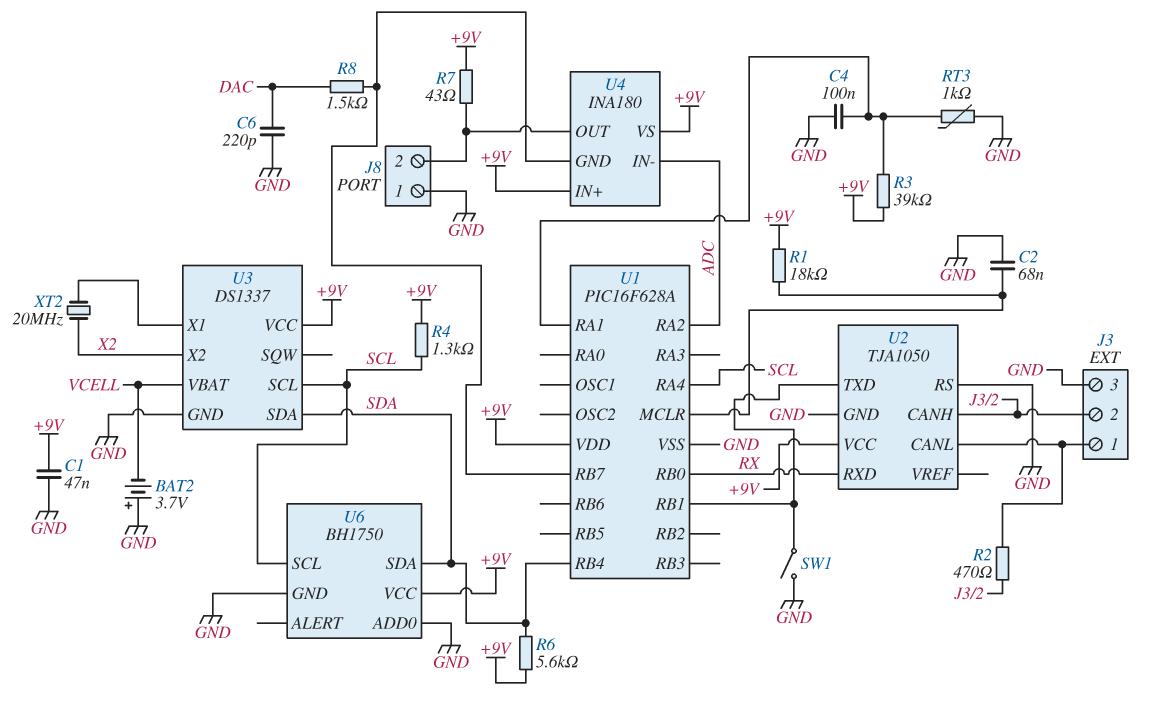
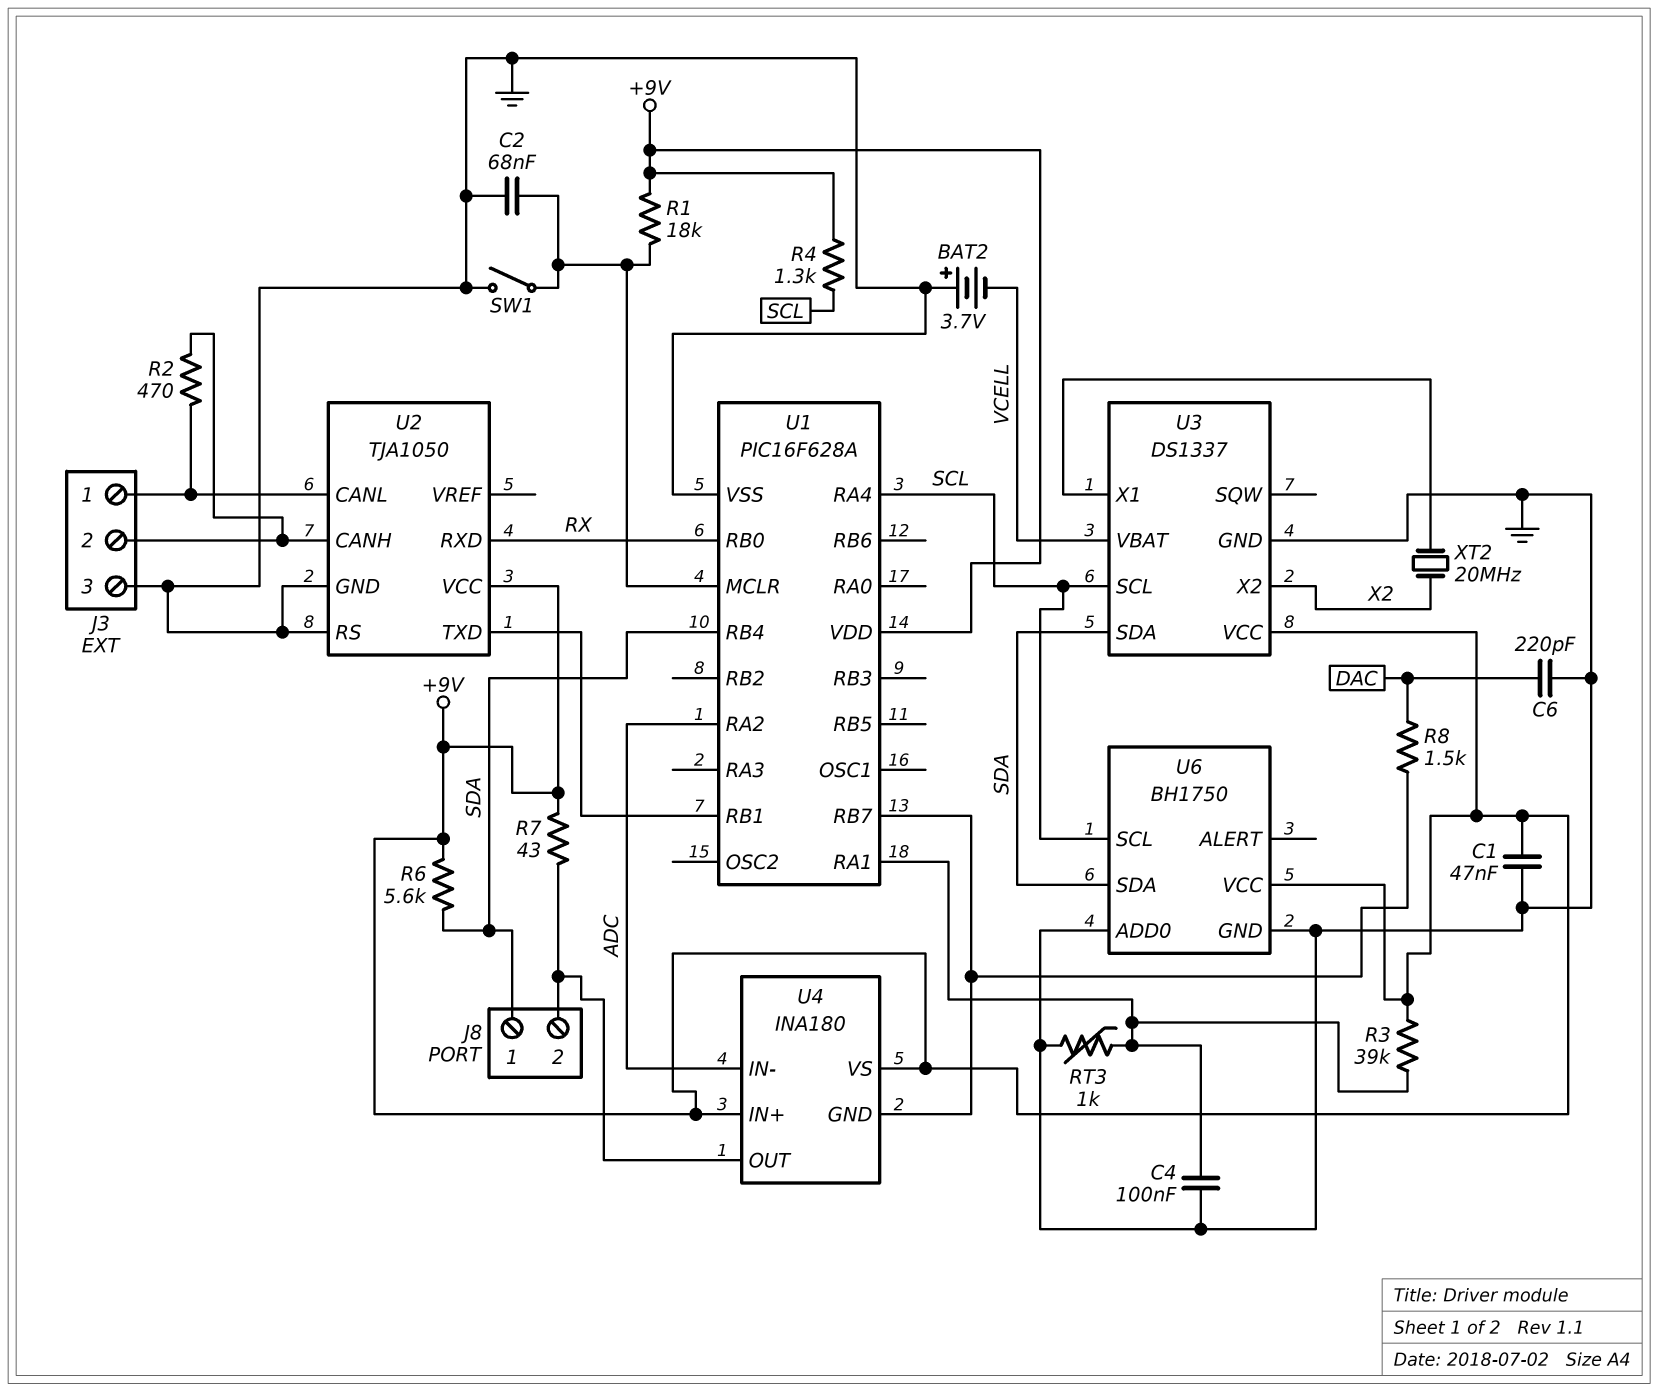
J8 pin 1: GND -> SDA
SW1: switch (GND, U1/RB1) -> switch (GND, U1/MCLR)

